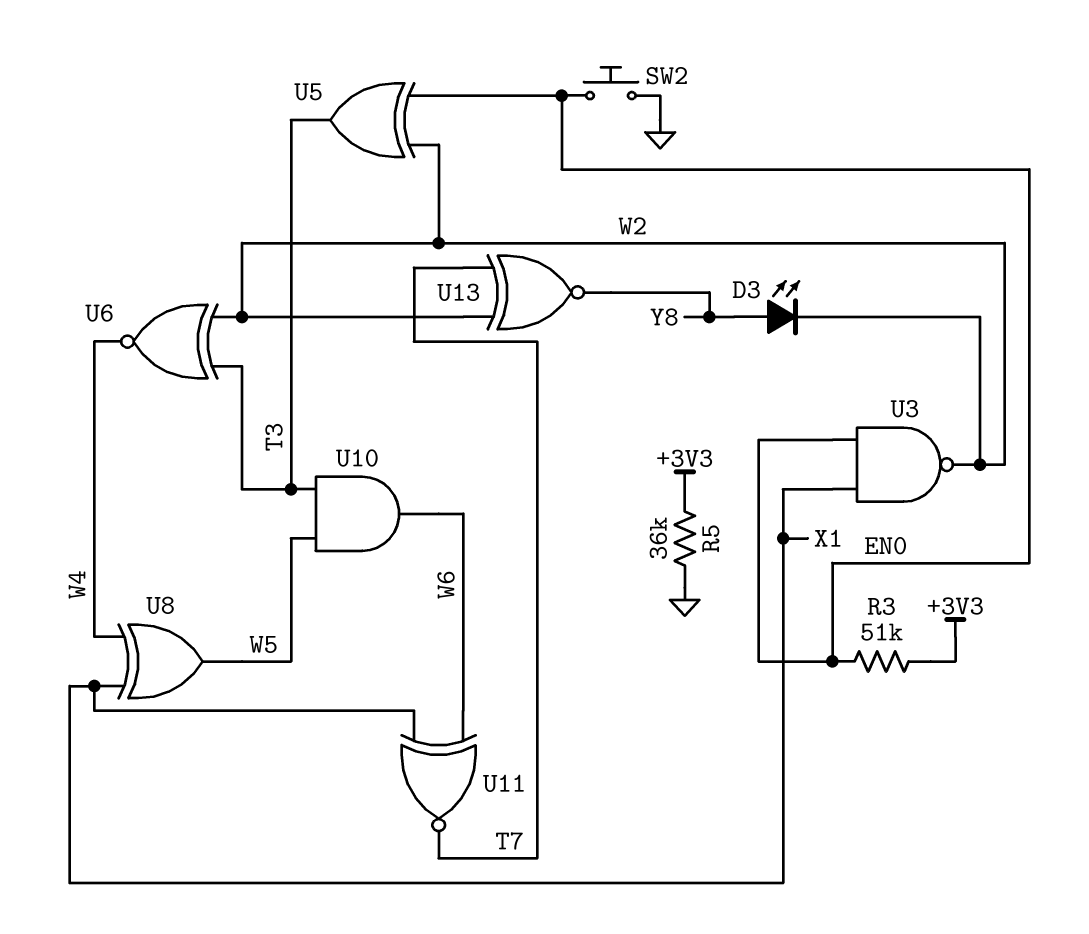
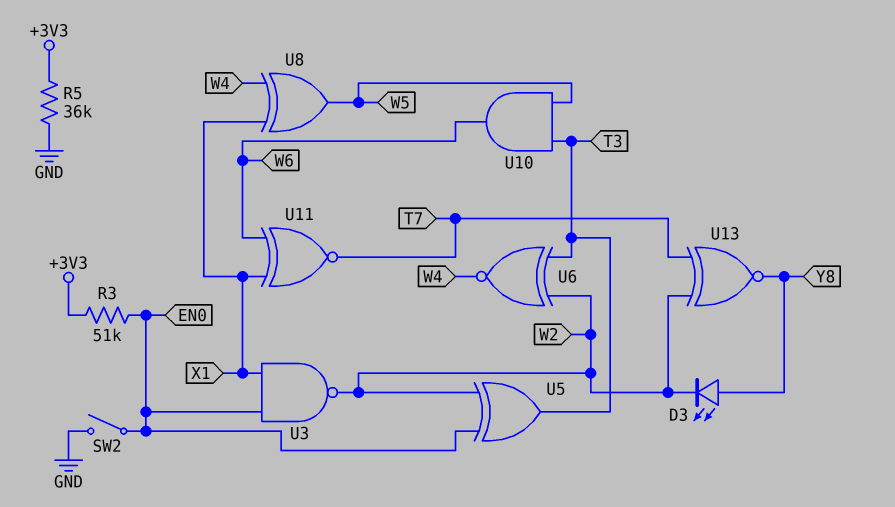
SW2: button (EN0, GND) -> switch (EN0, GND)

